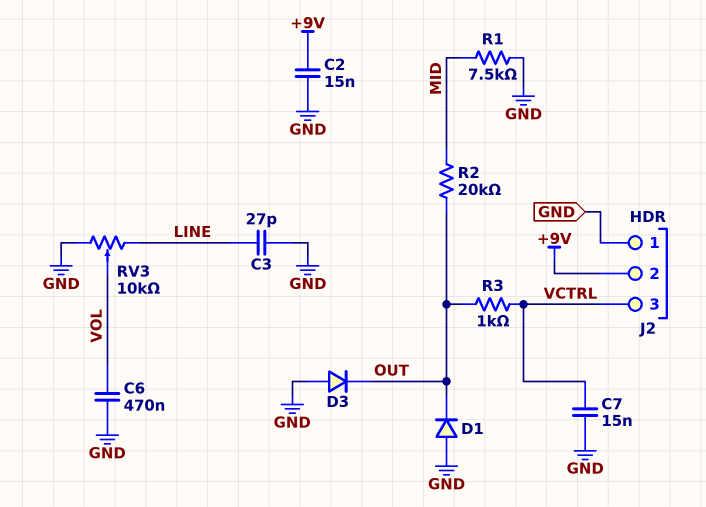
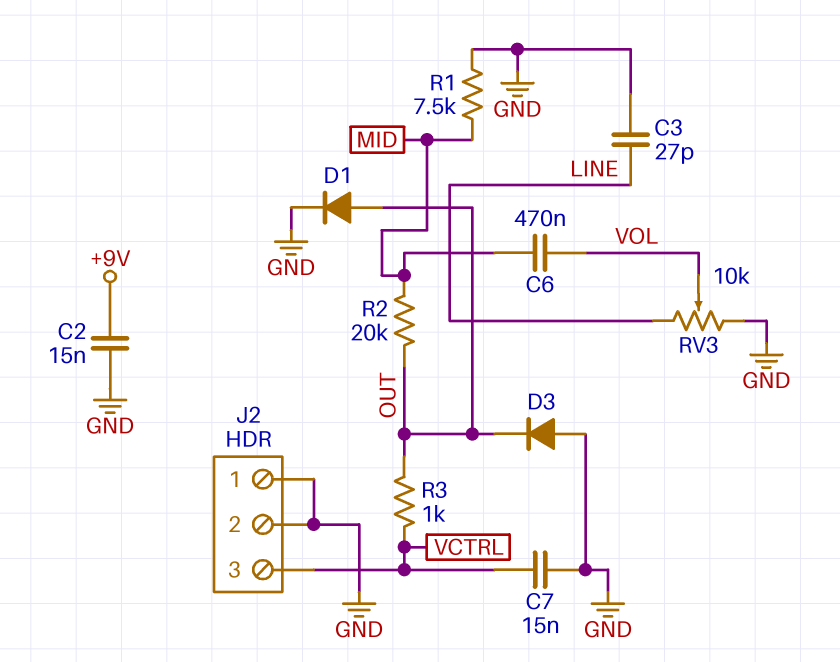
C6: 470nF (GND, VOL) -> 470nF (MID, VOL)
D1: diode (A GND, K OUT) -> diode (A OUT, K GND)
J2 pin 2: +9V -> GND

